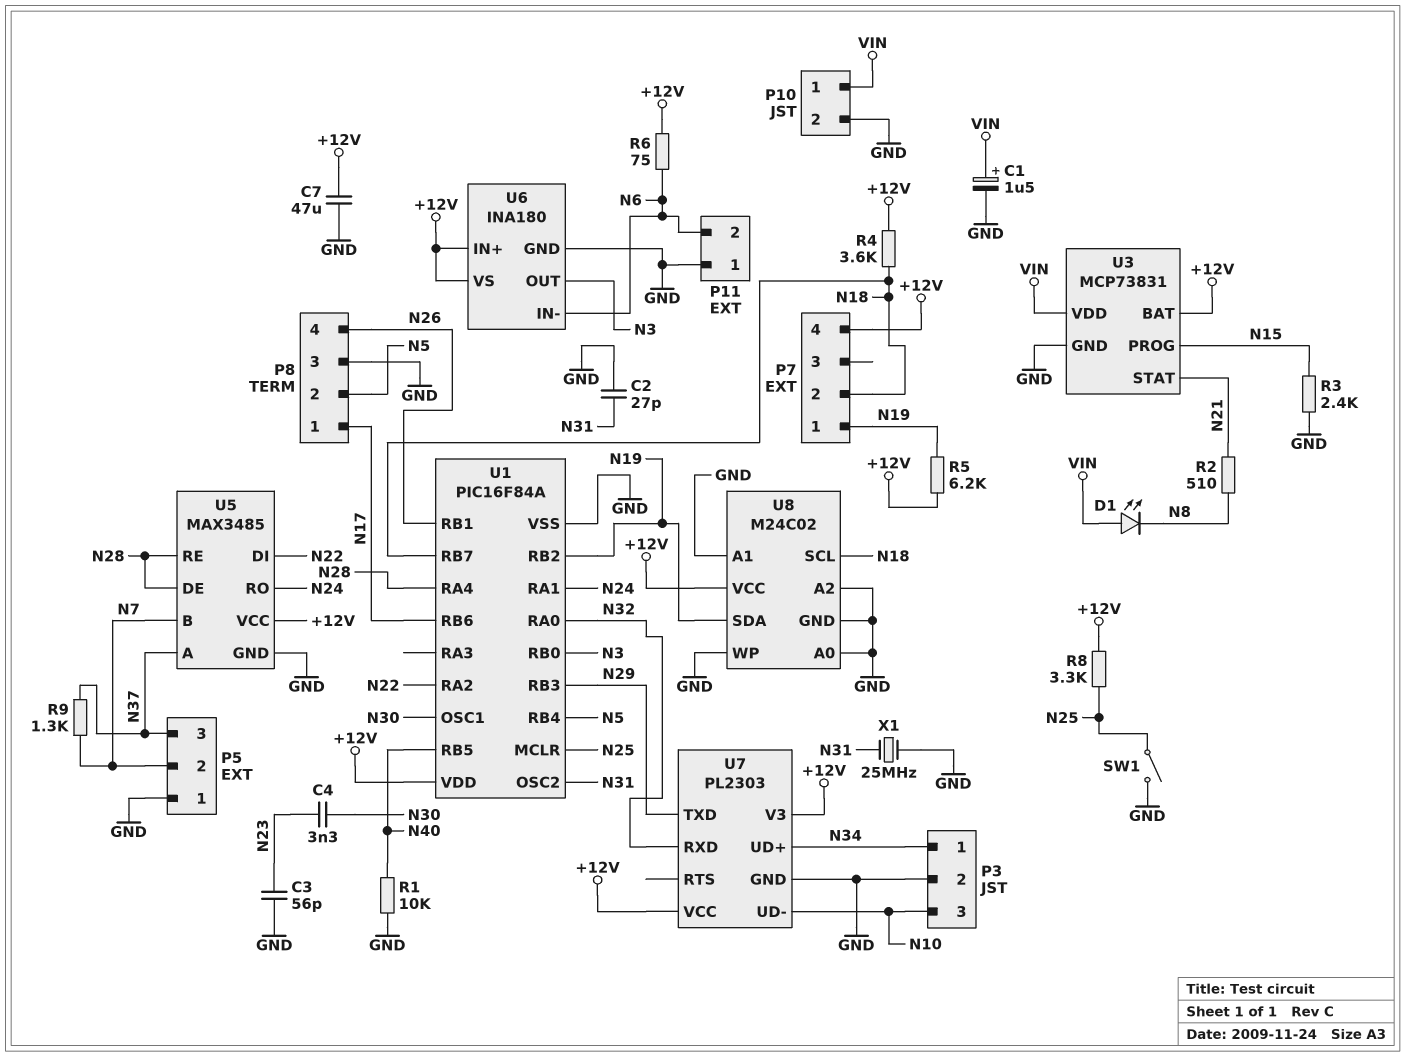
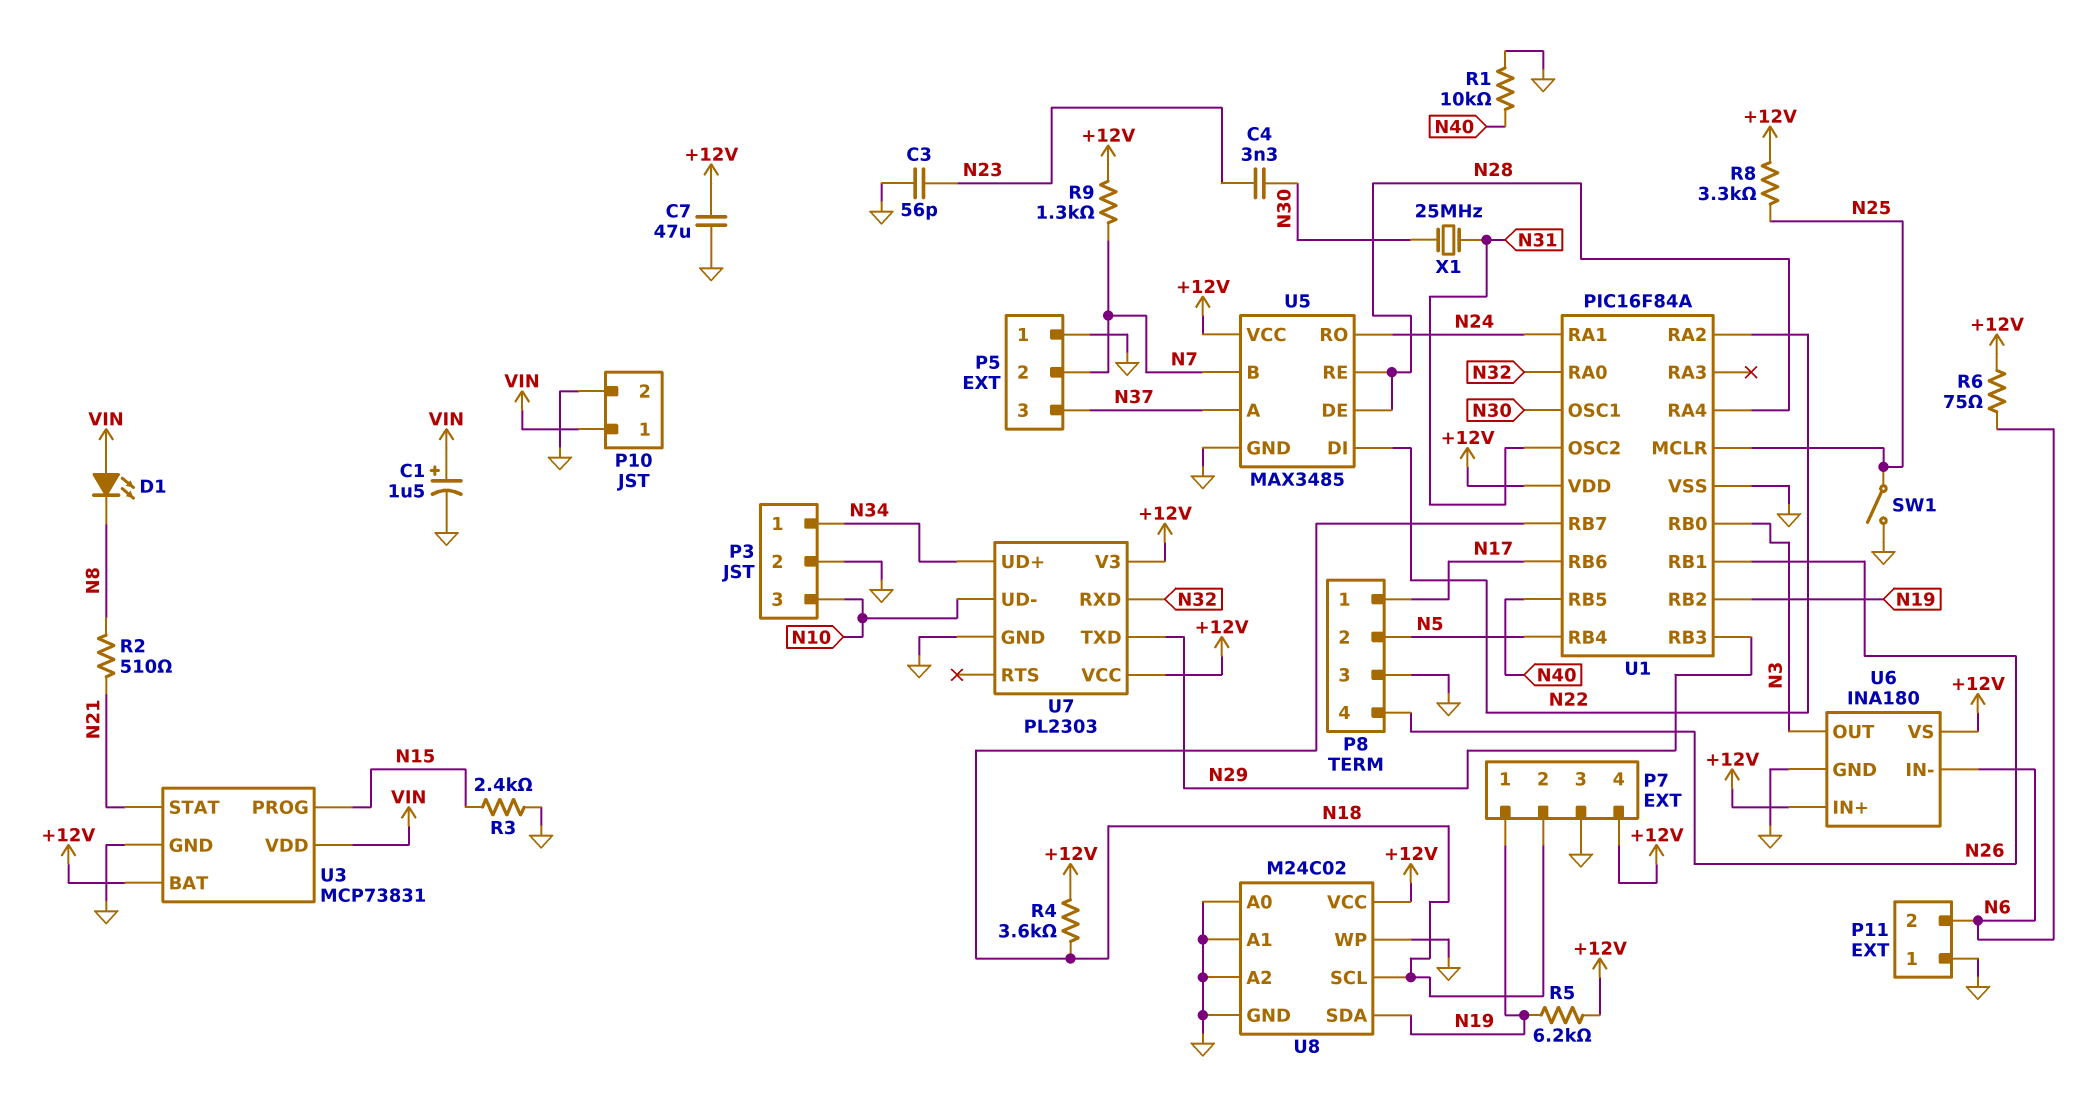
C2: 27pF (GND, N31) -> none
P7 pin 3: none -> GND
R9: 1.3k (N7, N37) -> 1.3k (+12V, N7)
X1: 25MHz (GND, N31) -> 25MHz (N30, N31)

